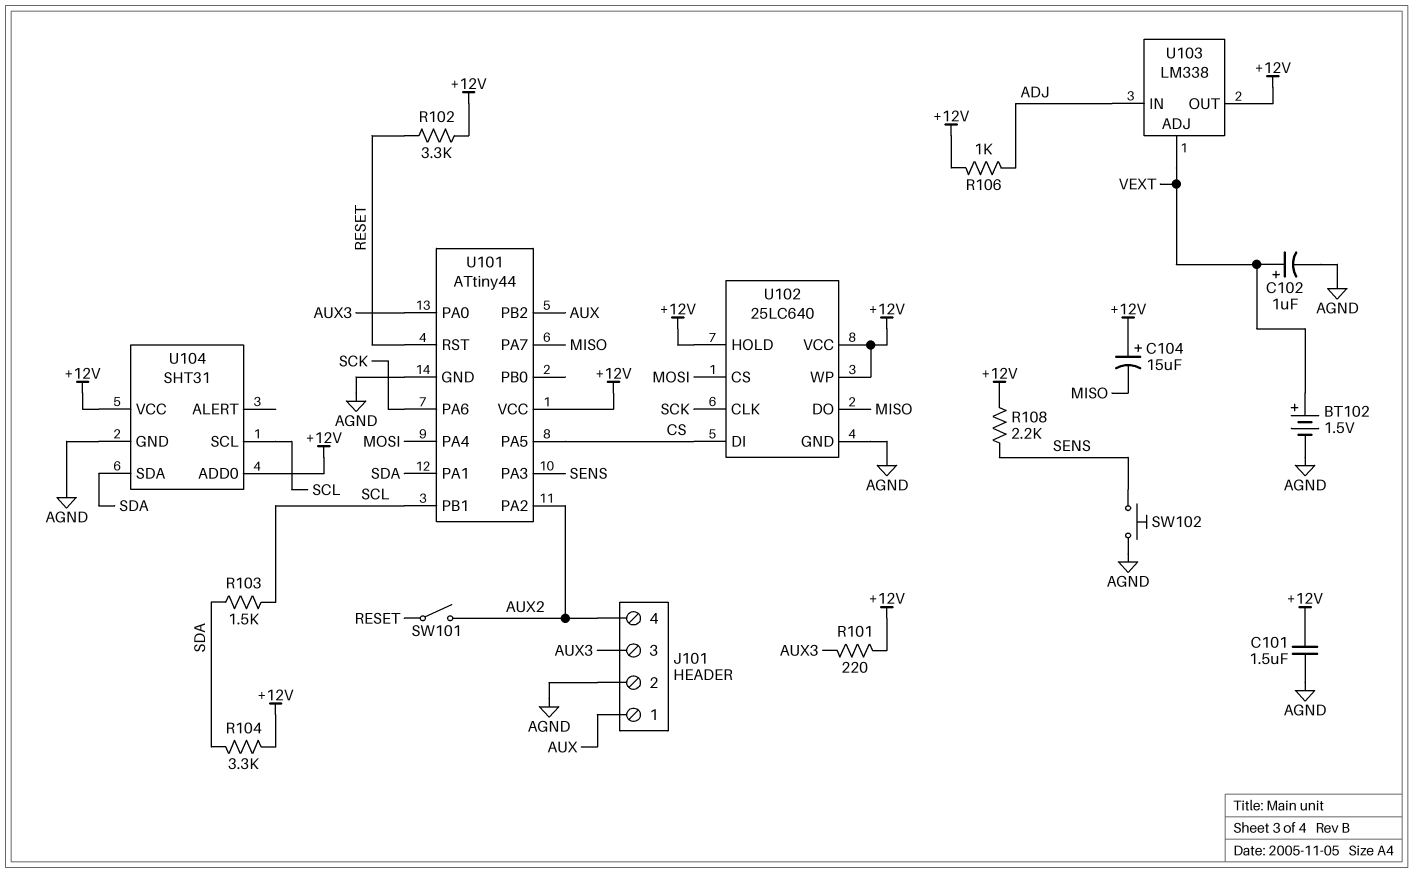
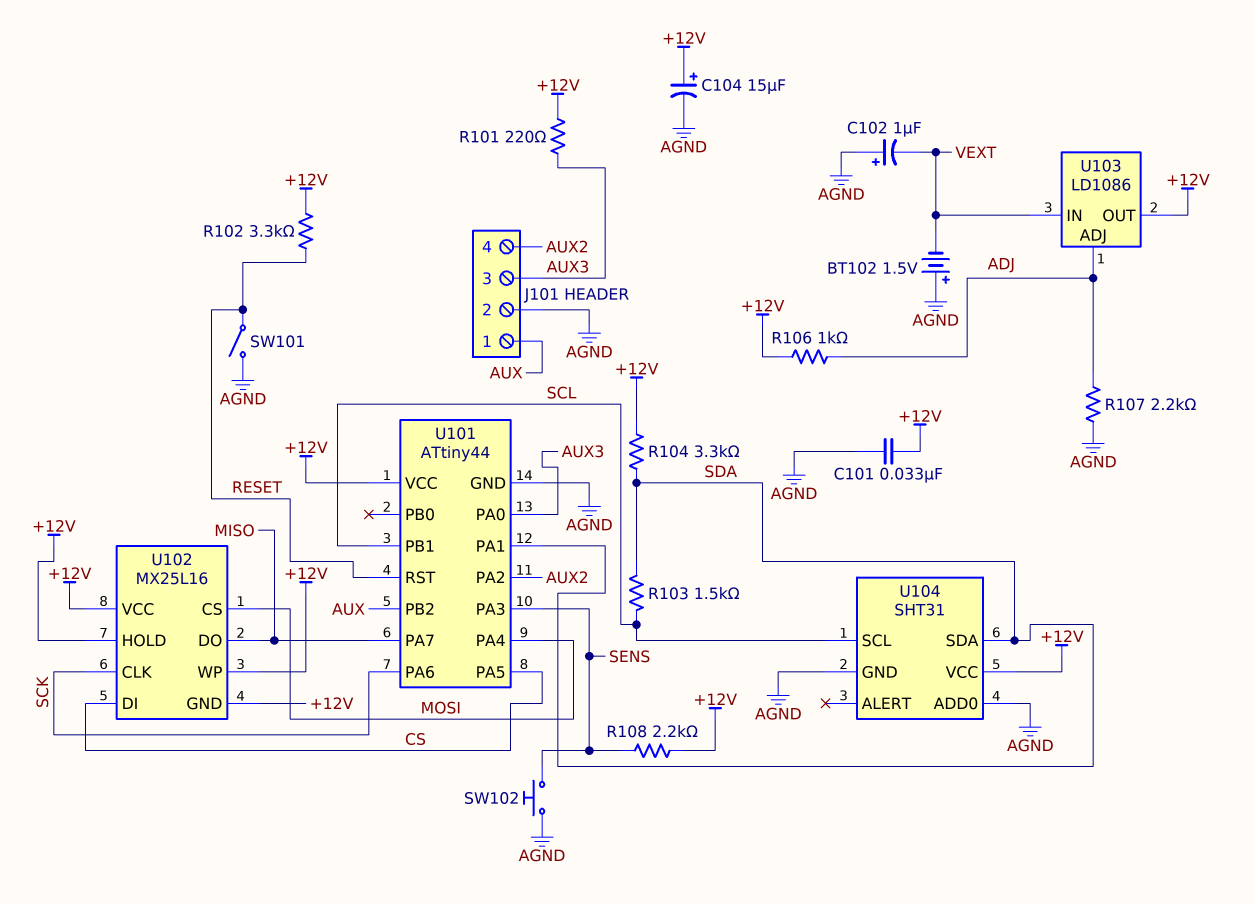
BT102: 1.5V (plus VEXT, minus AGND) -> 1.5V (plus AGND, minus VEXT)
C101: 1.5uF (+12V, AGND) -> 33nF (+12V, AGND)
C102: 1uF (plus VEXT, minus AGND) -> 1uF (plus AGND, minus VEXT)
C104: 15uF (plus +12V, minus MISO) -> 15uF (plus +12V, minus AGND)
R107: none -> 2.2k (ADJ, AGND)
SW101: switch (AUX2, RESET) -> switch (AGND, RESET)
U102: 25LC640 -> MX25L16
U102 pin GND: AGND -> +12V
U103: LM338 -> LD1086
U103 pin ADJ: VEXT -> ADJ
U103 pin IN: ADJ -> VEXT
U104 pin ADD0: +12V -> AGND

